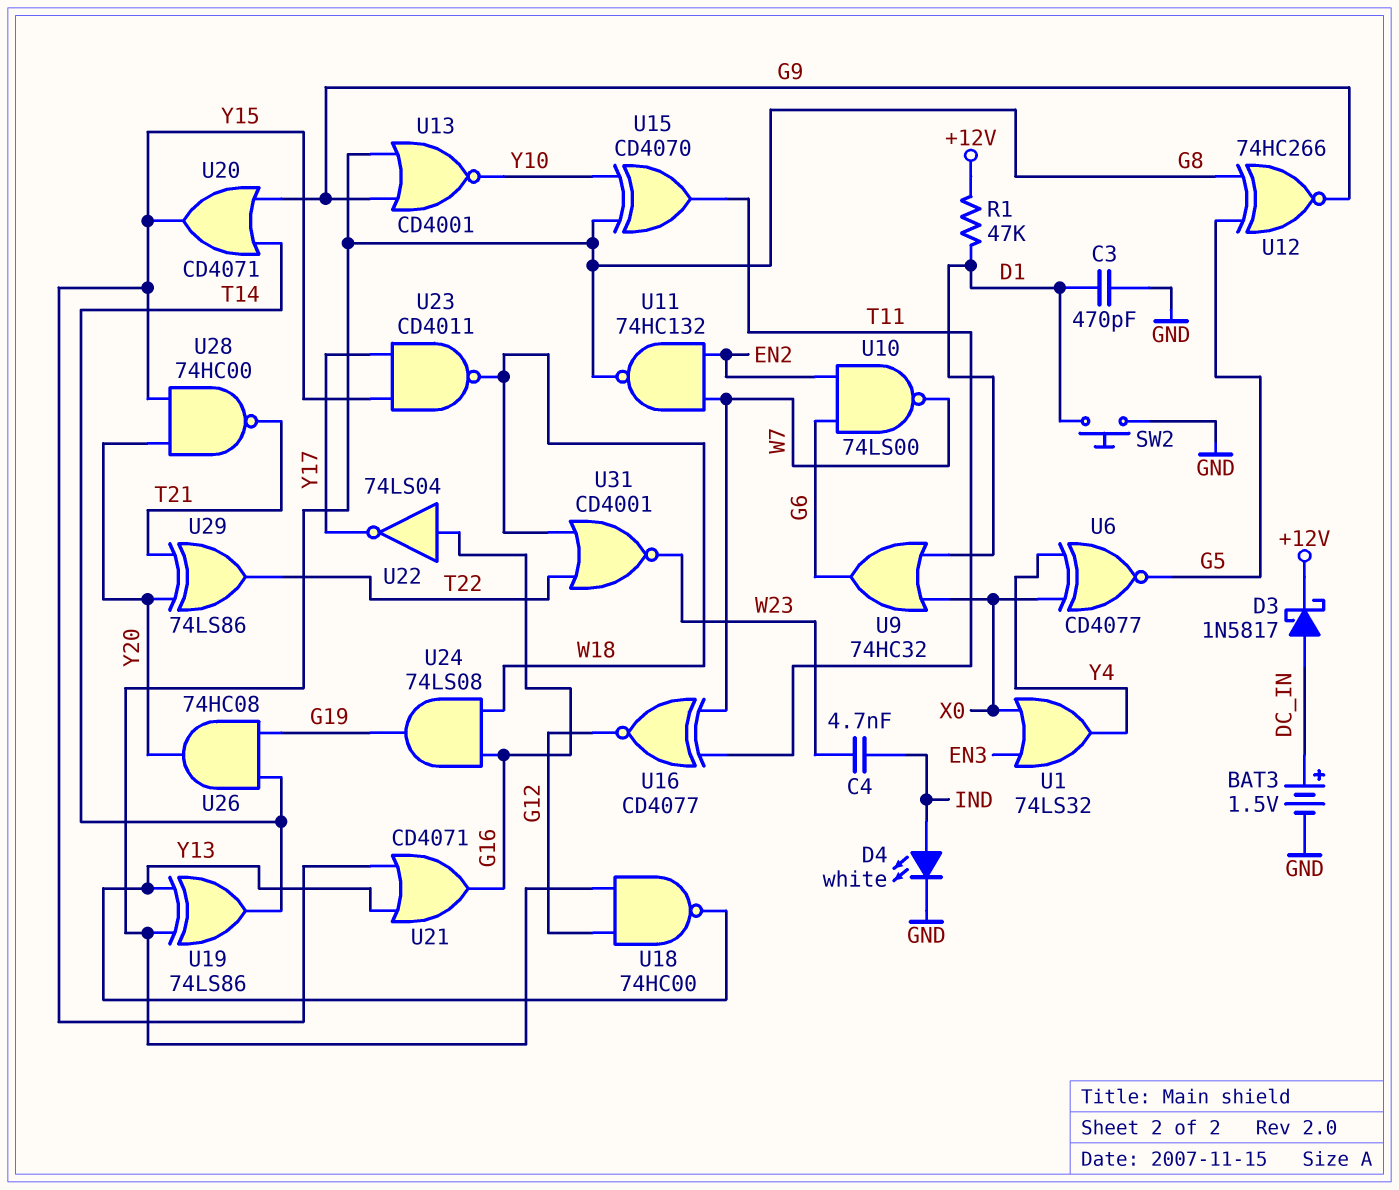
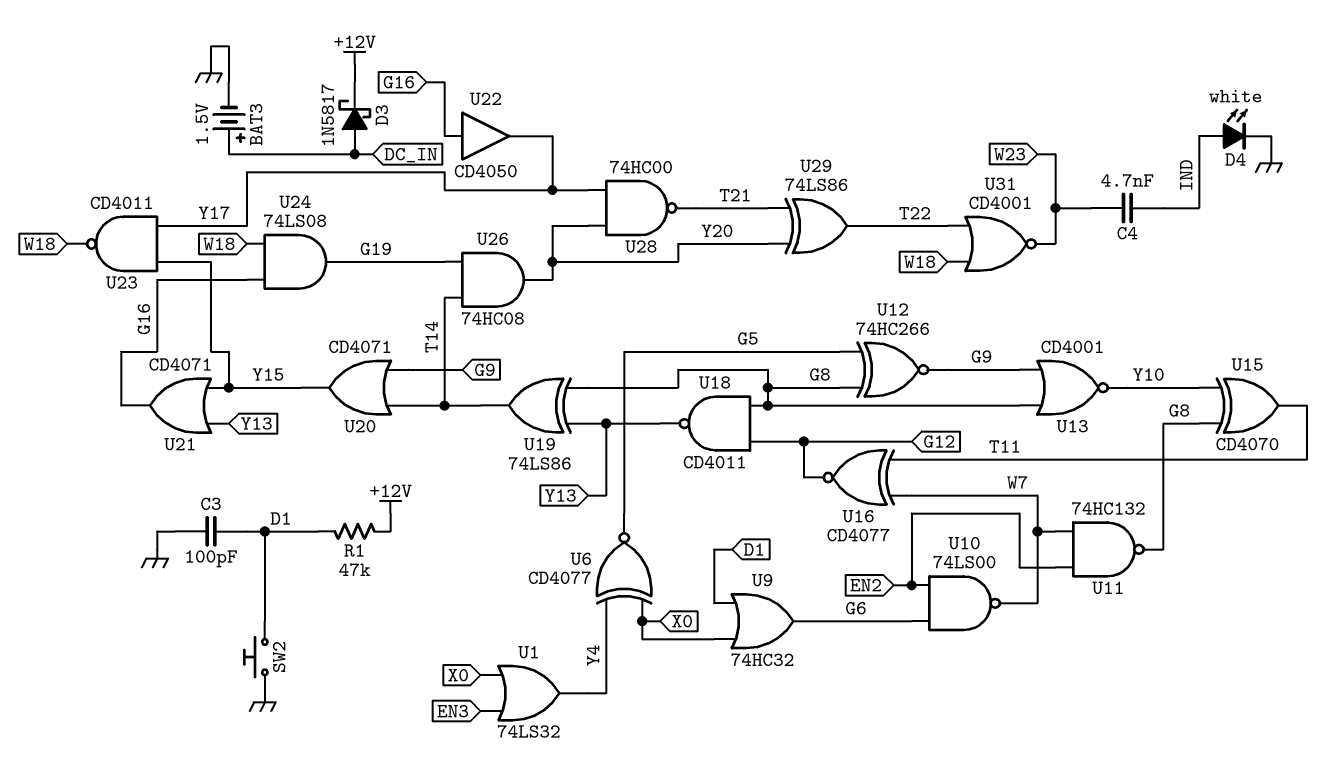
C3: 470pF (D1, GND) -> 100pF (D1, GND)
U18: NAND 74HC00 (in G8, in G12, out Y13) -> NAND CD4011 (in G8, in G12, out Y13)
U22: NOT 74LS04 (in G16, out Y17) -> buffer CD4050 (in G16, out Y17)
U28: NAND 74HC00 (in Y15, in Y20, out T21) -> NAND 74HC00 (in Y17, in Y20, out T21)

